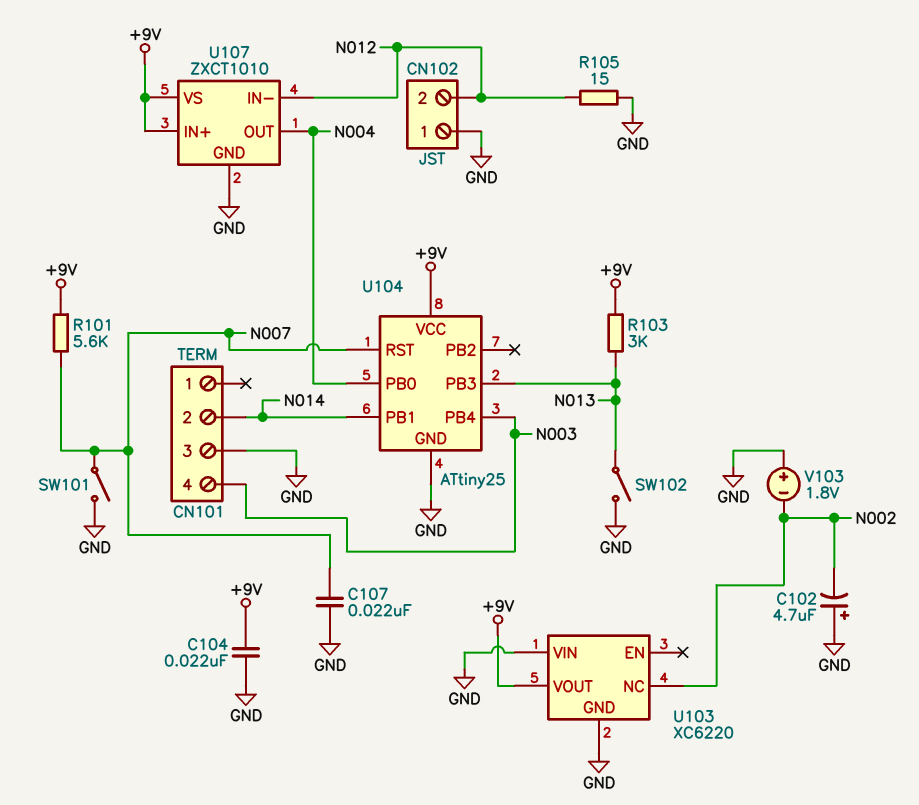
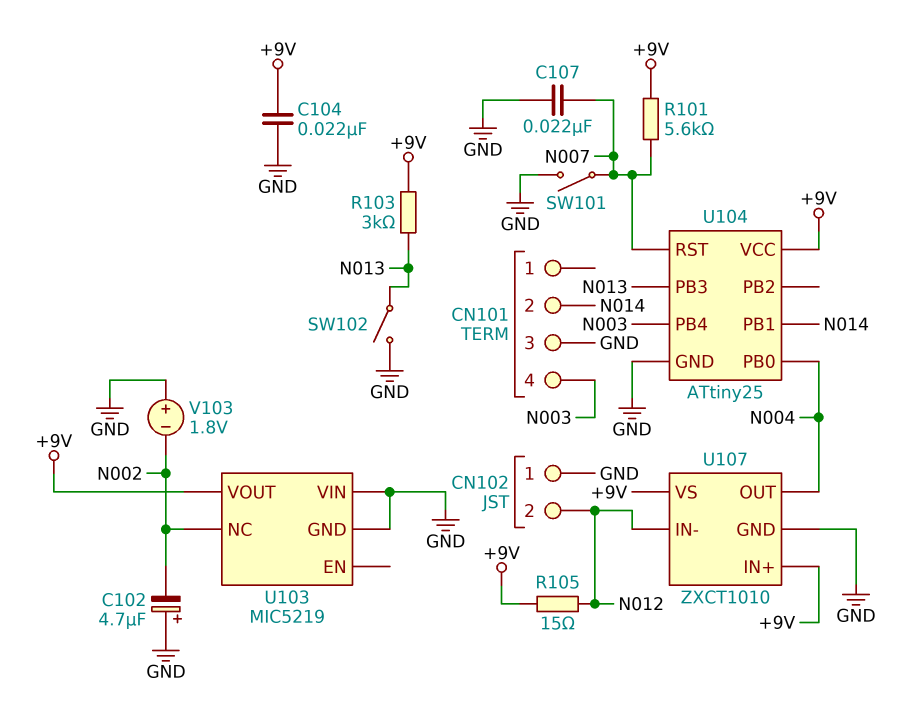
R105: 15 (GND, N012) -> 15 (+9V, N012)
U103: XC6220 -> MIC5219

